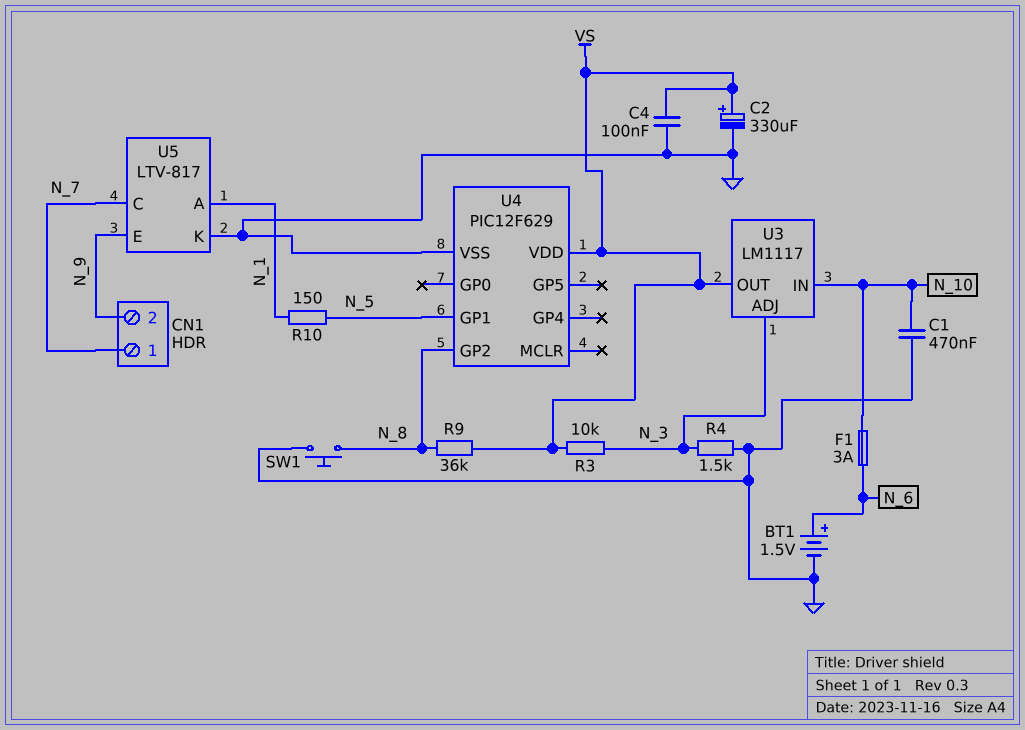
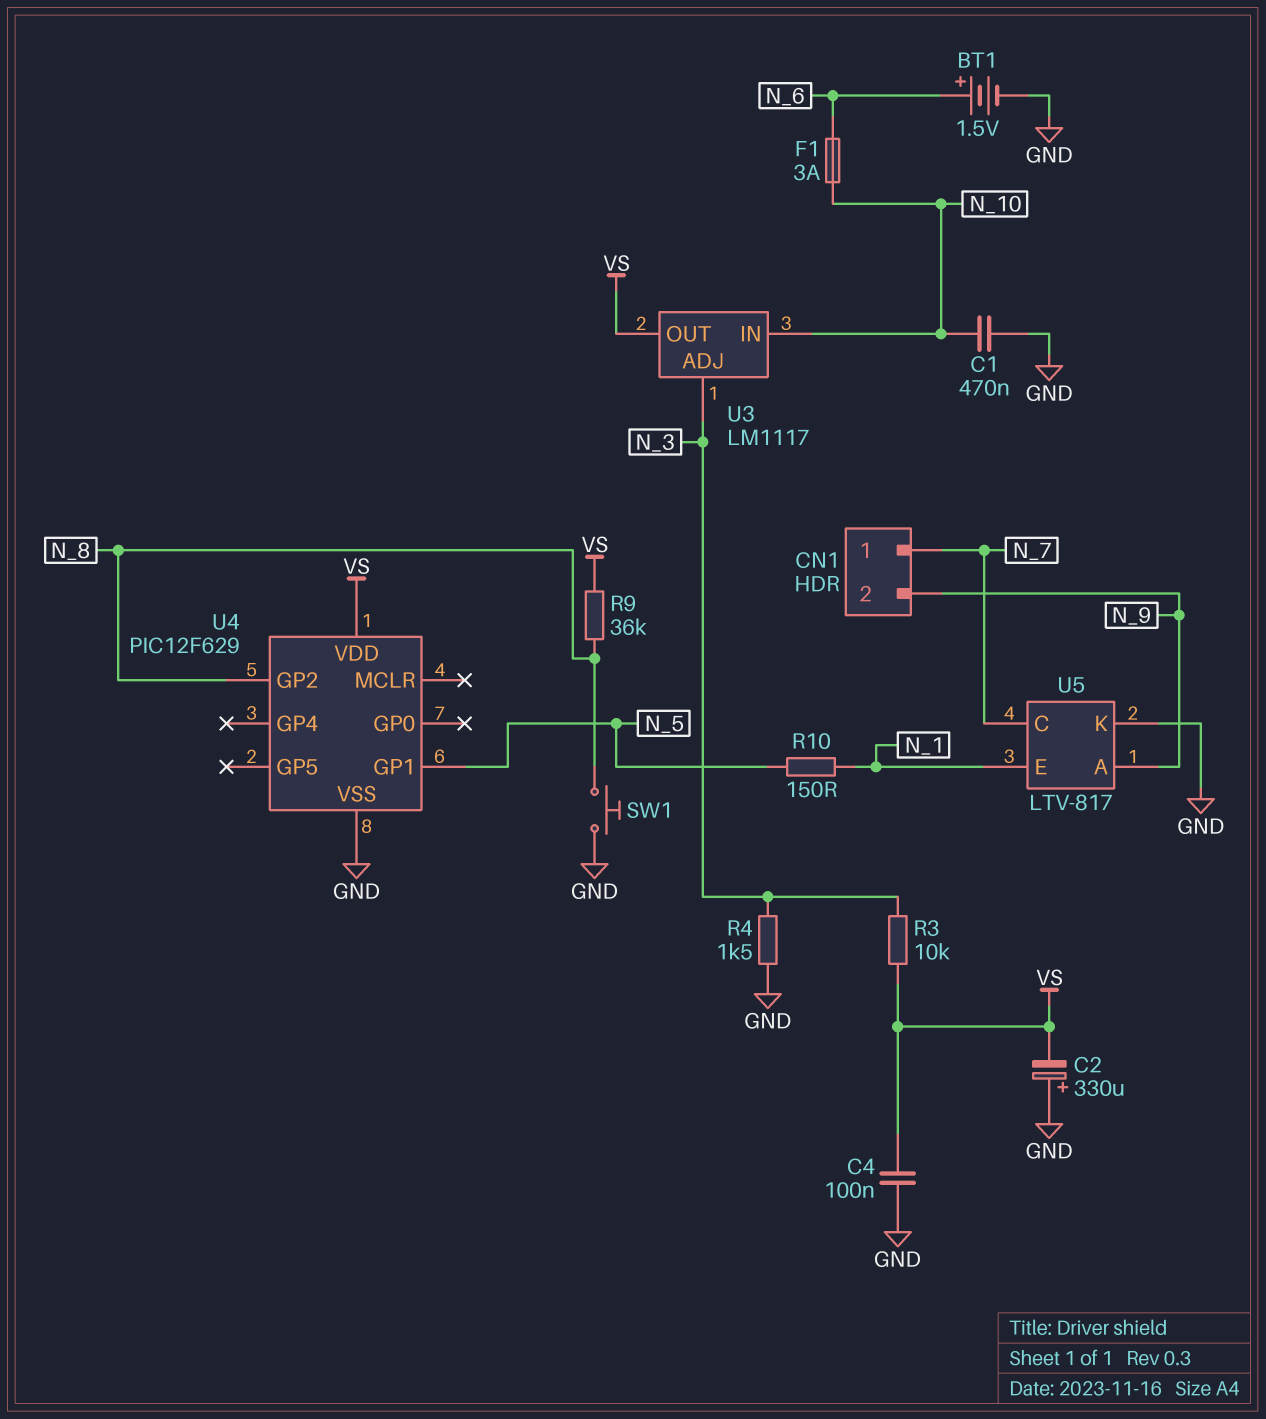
C2: 330uF (plus VS, minus GND) -> 330uF (plus GND, minus VS)
U5 pin A: N_1 -> N_9
U5 pin E: N_9 -> N_1

